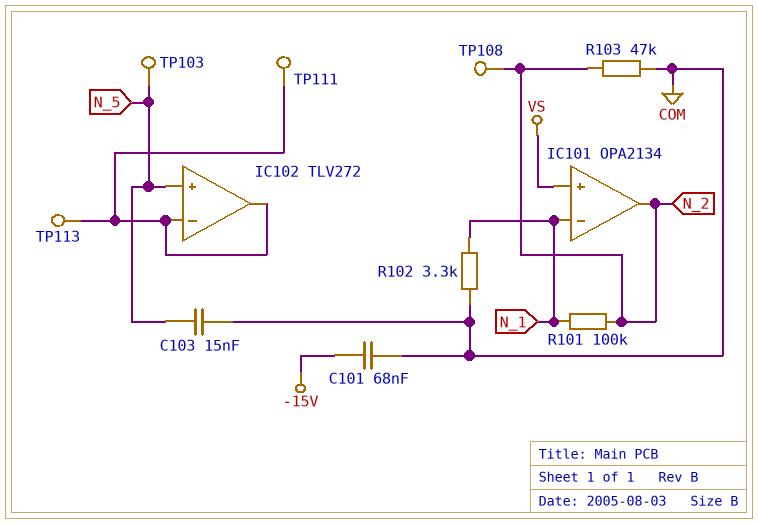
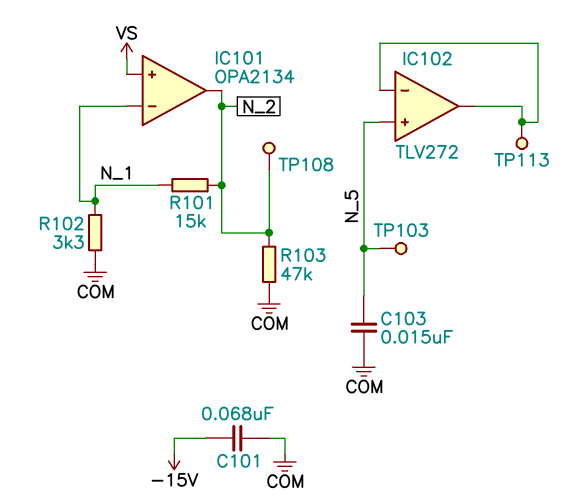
R101: 100k (N_1, N_2) -> 15k (N_1, N_2)
TP111: test point (IC102/in-) -> none

